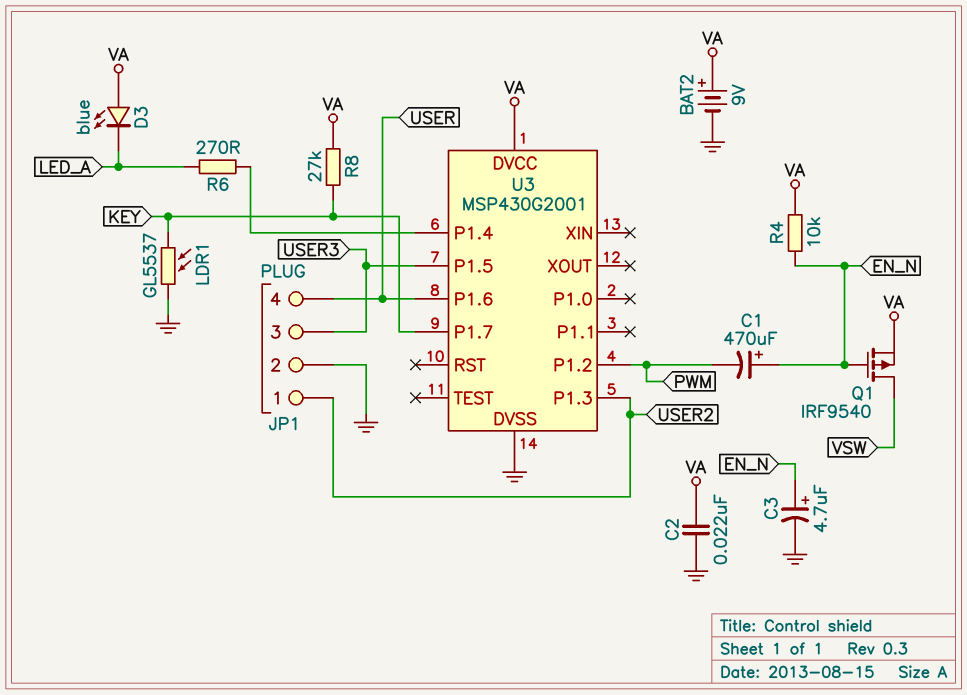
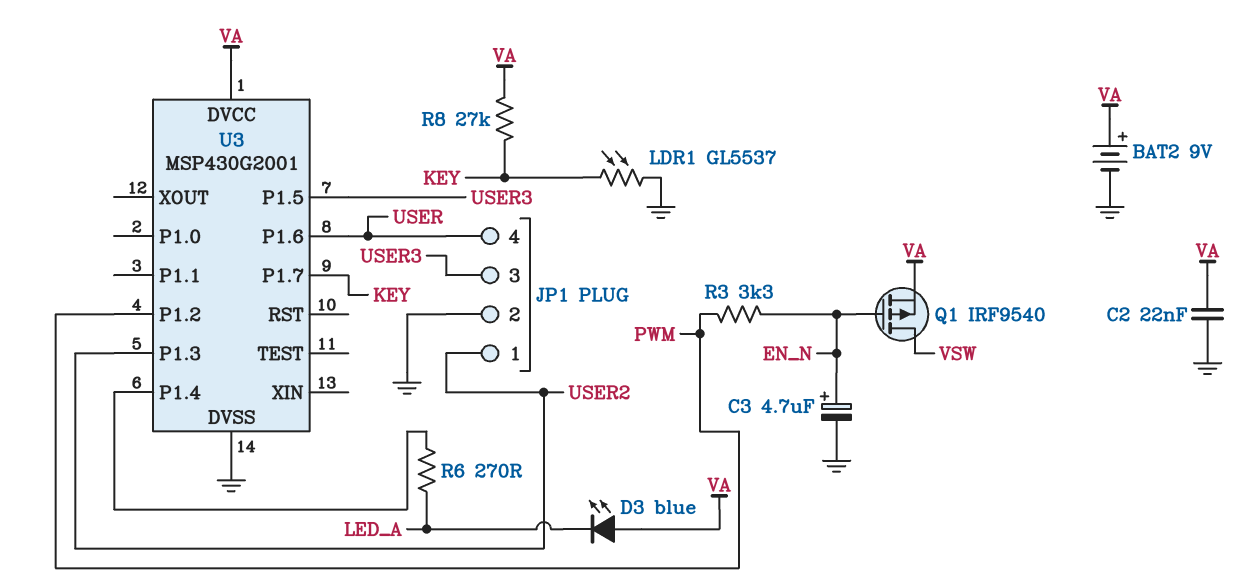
C1: 470uF (plus EN_N, minus PWM) -> none
R3: none -> 3.3k (EN_N, PWM)
R4: 10k (EN_N, VA) -> none

